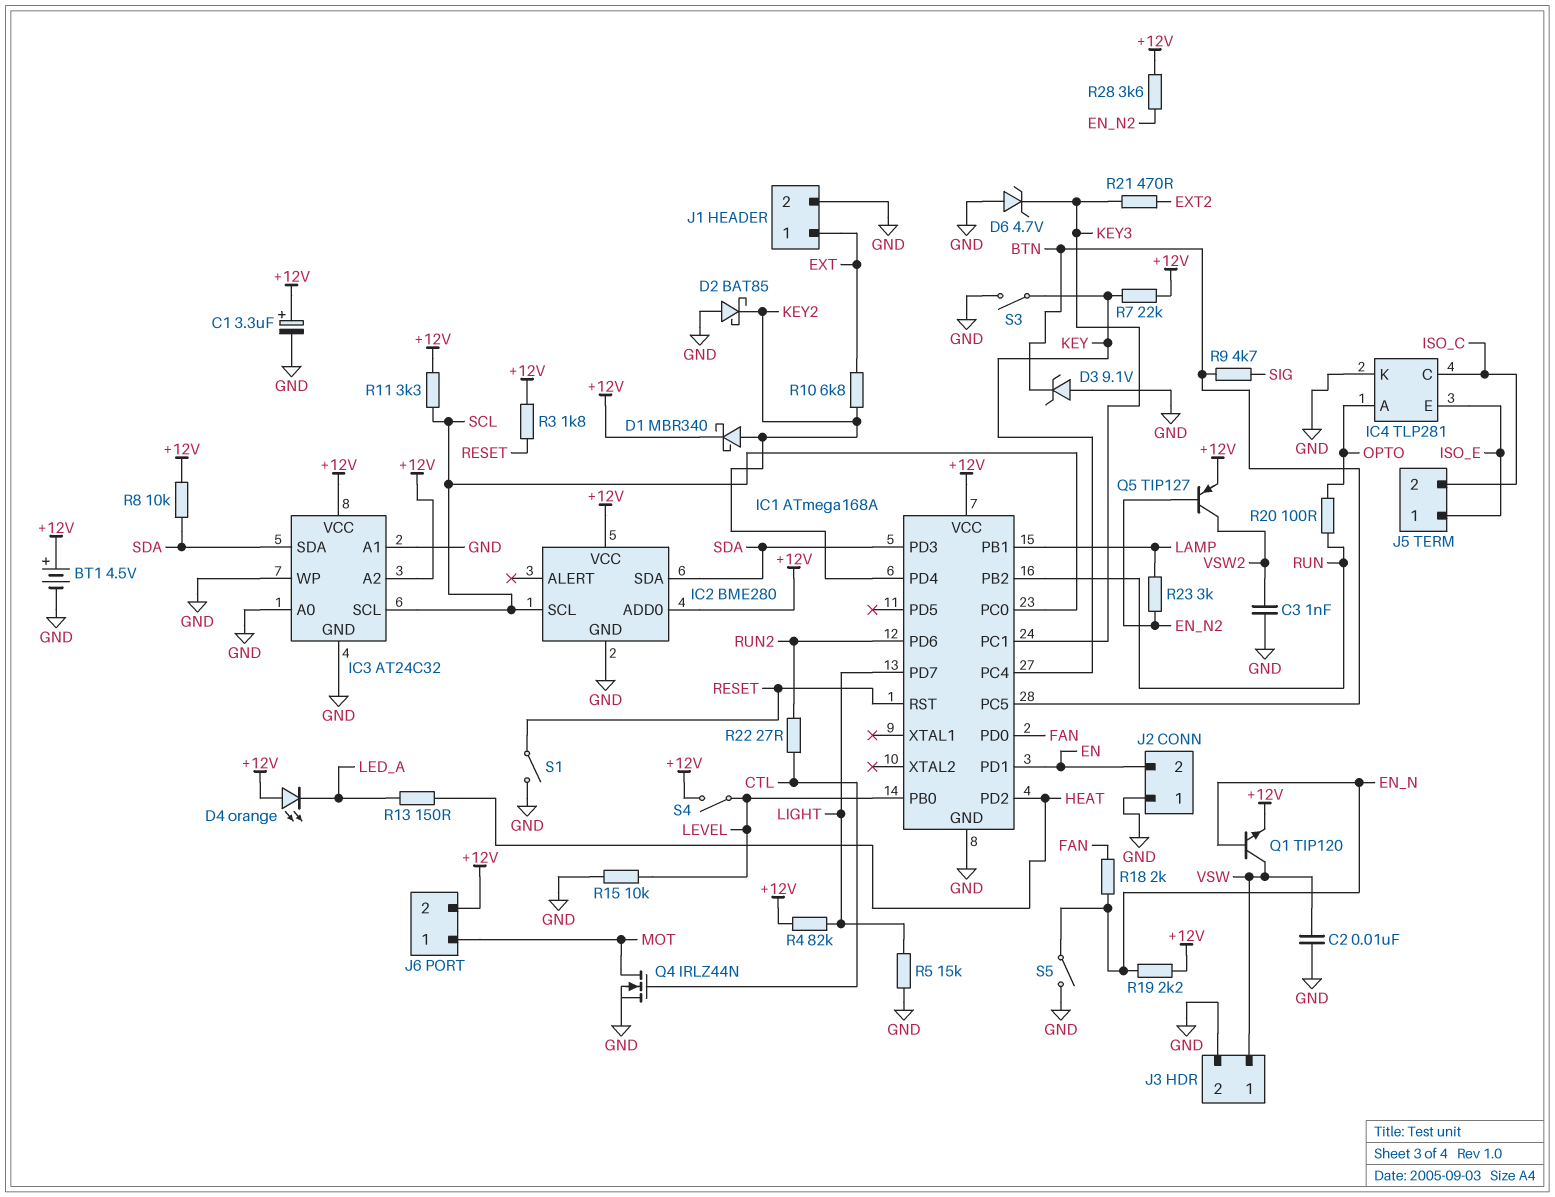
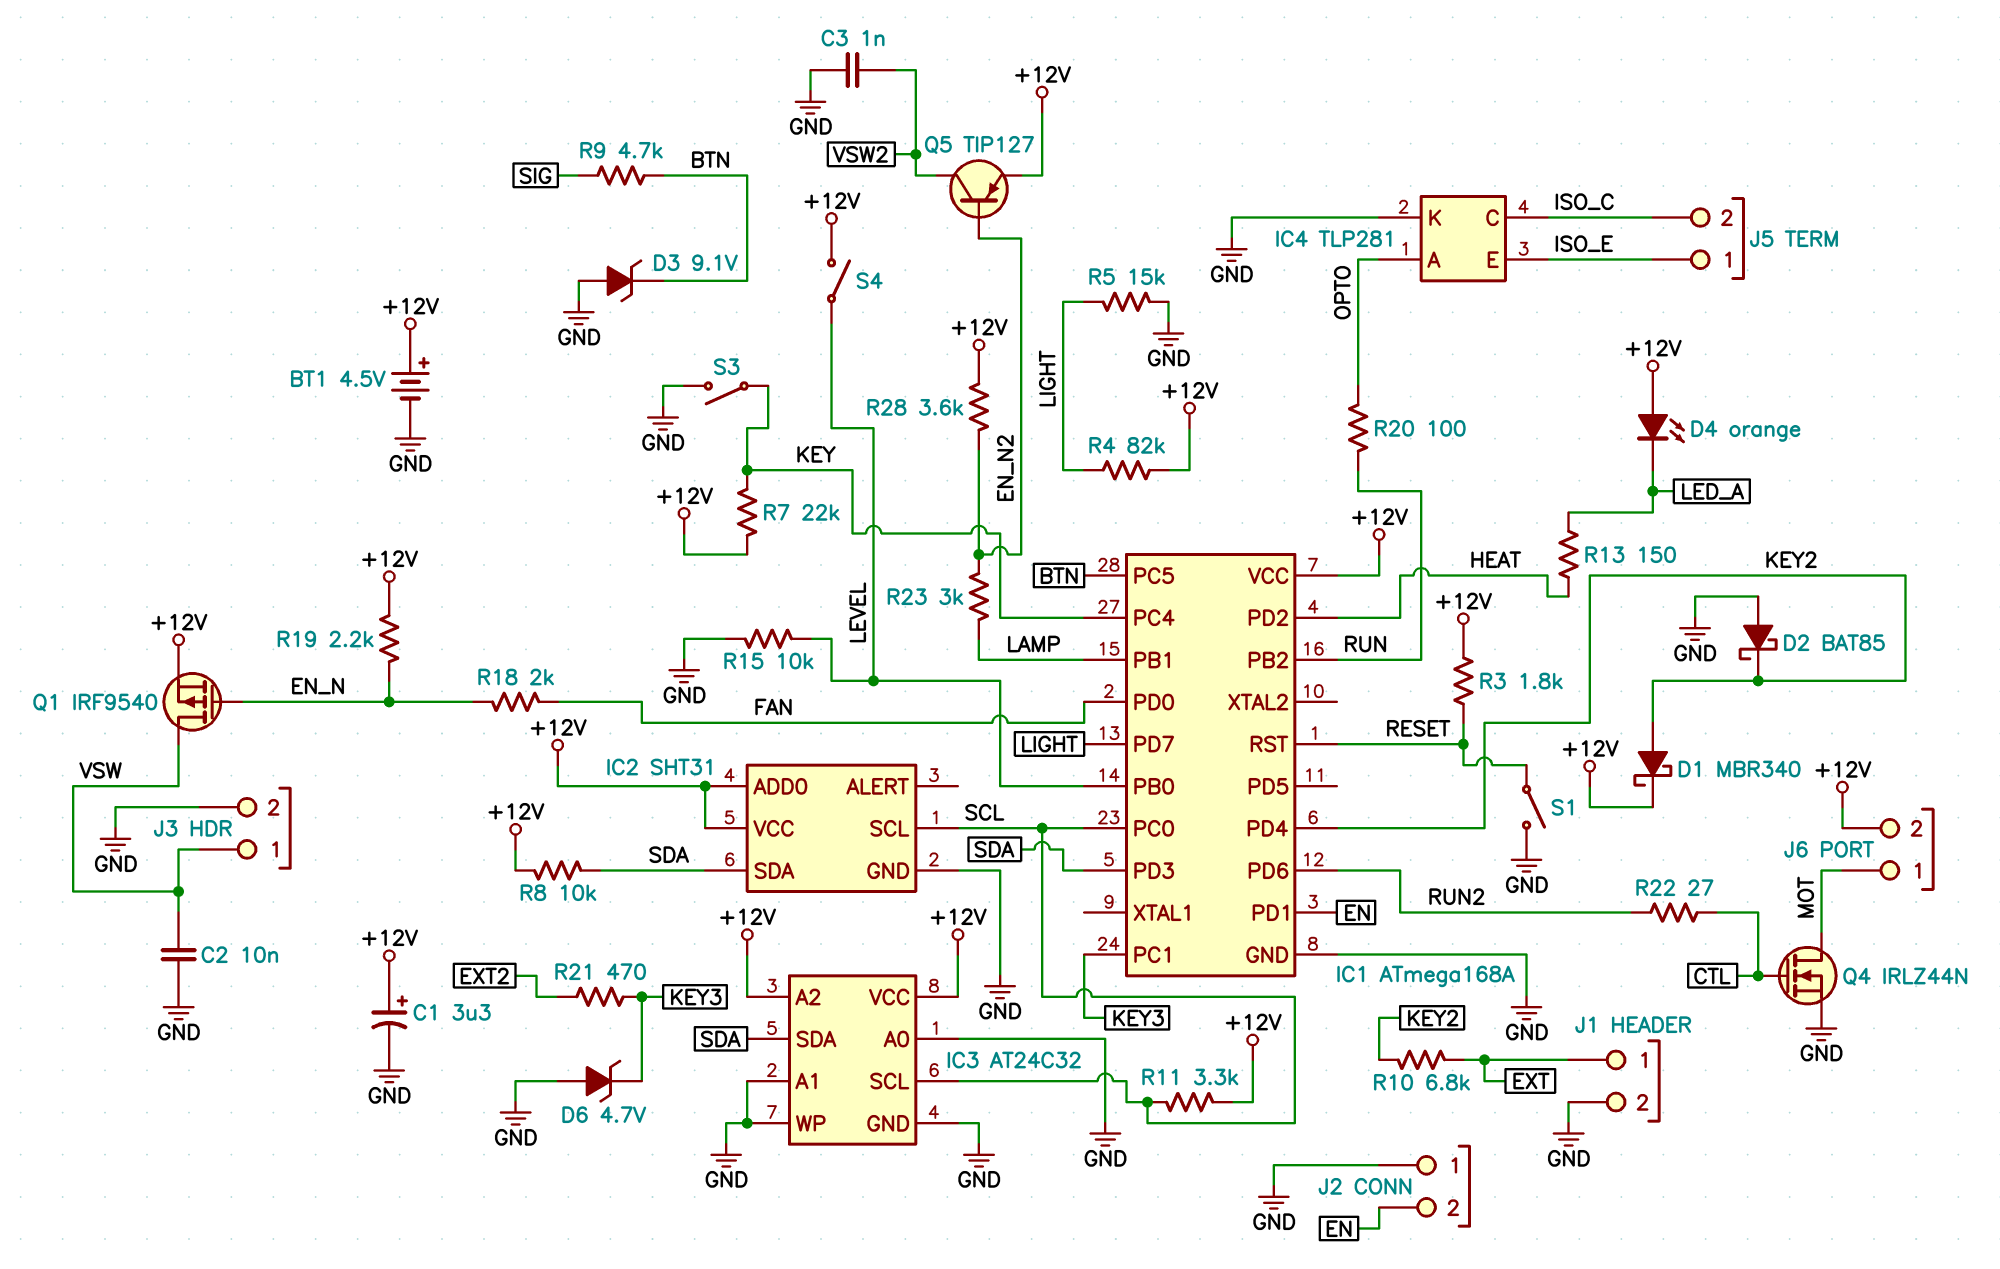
IC2: BME280 -> SHT31
Q1: NPN TIP120 (B EN_N, C VSW, E +12V) -> PMOS IRF9540 (G EN_N, D VSW, S +12V)
S5: switch (EN_N, GND) -> none

